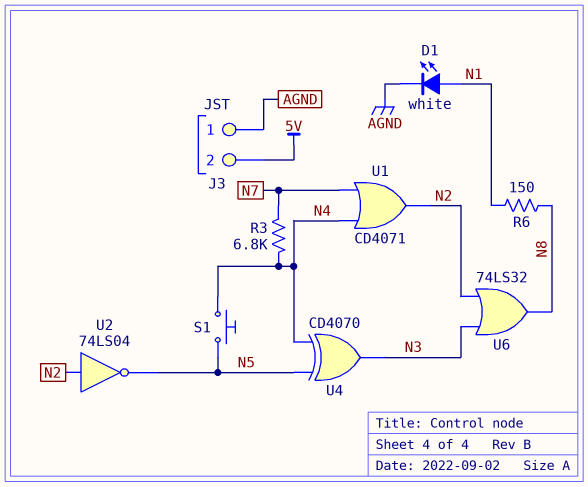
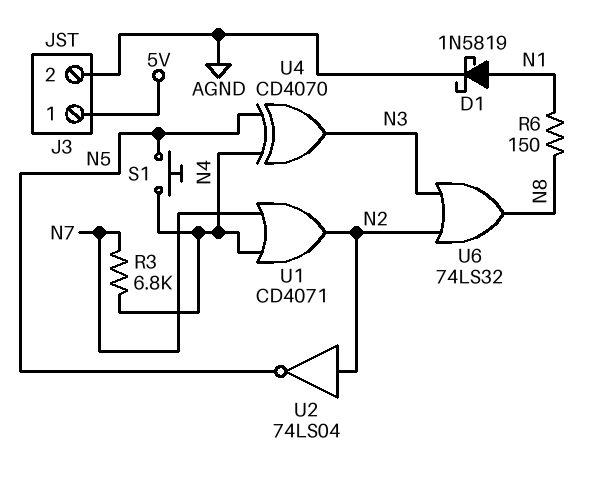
D1: LED white (A N1, K AGND) -> schottky 1N5819 (A N1, K AGND)
J3 pin 1: AGND -> 5V
J3 pin 2: 5V -> AGND

